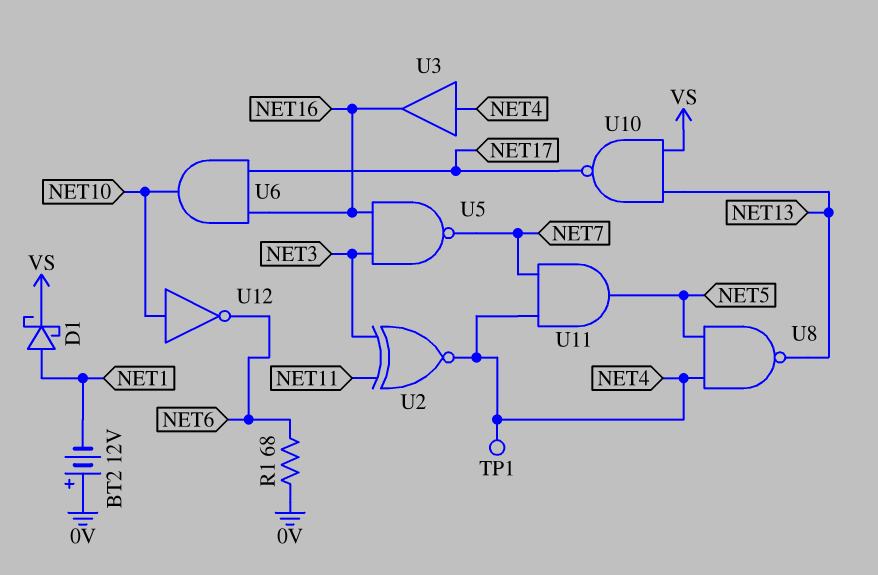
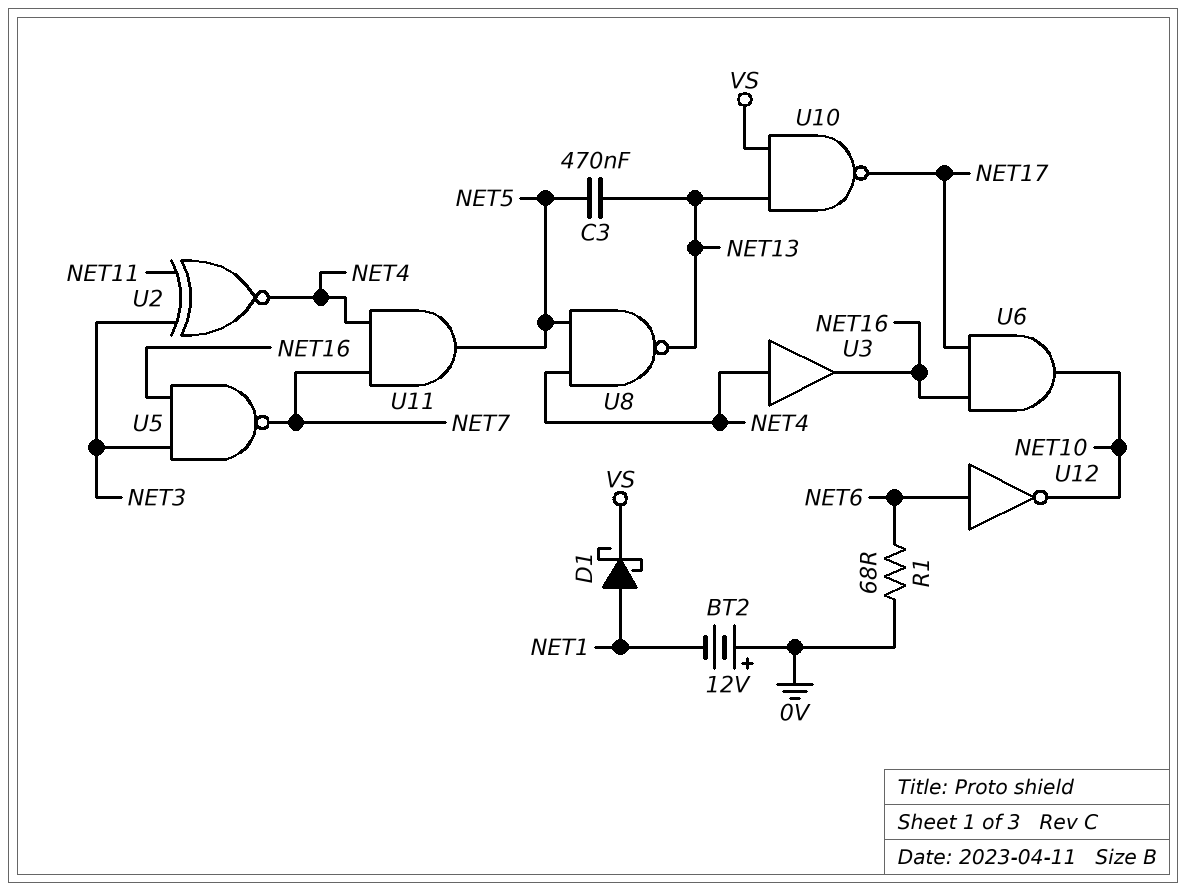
C3: none -> 470nF (NET5, NET13)
TP1: test point (NET4) -> none
U12: NOT (in NET10, out NET6) -> NOT (in NET6, out NET10)

